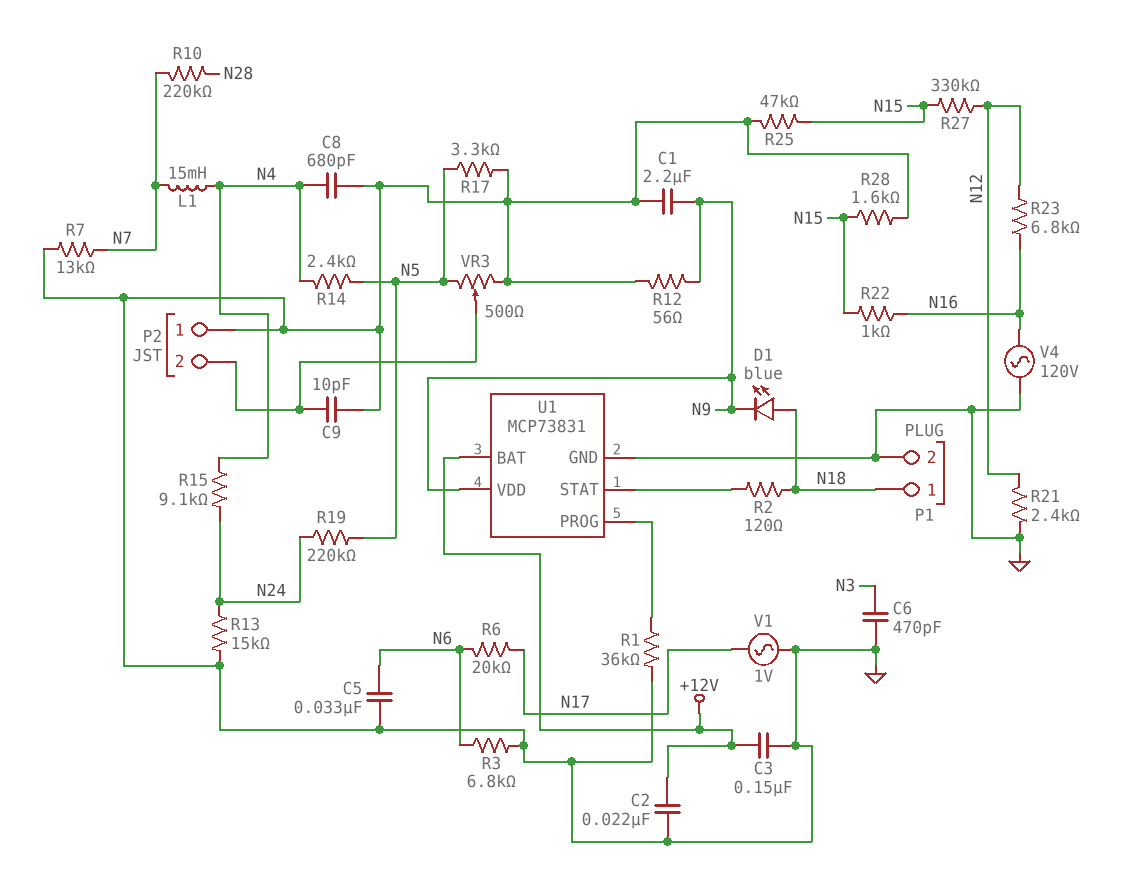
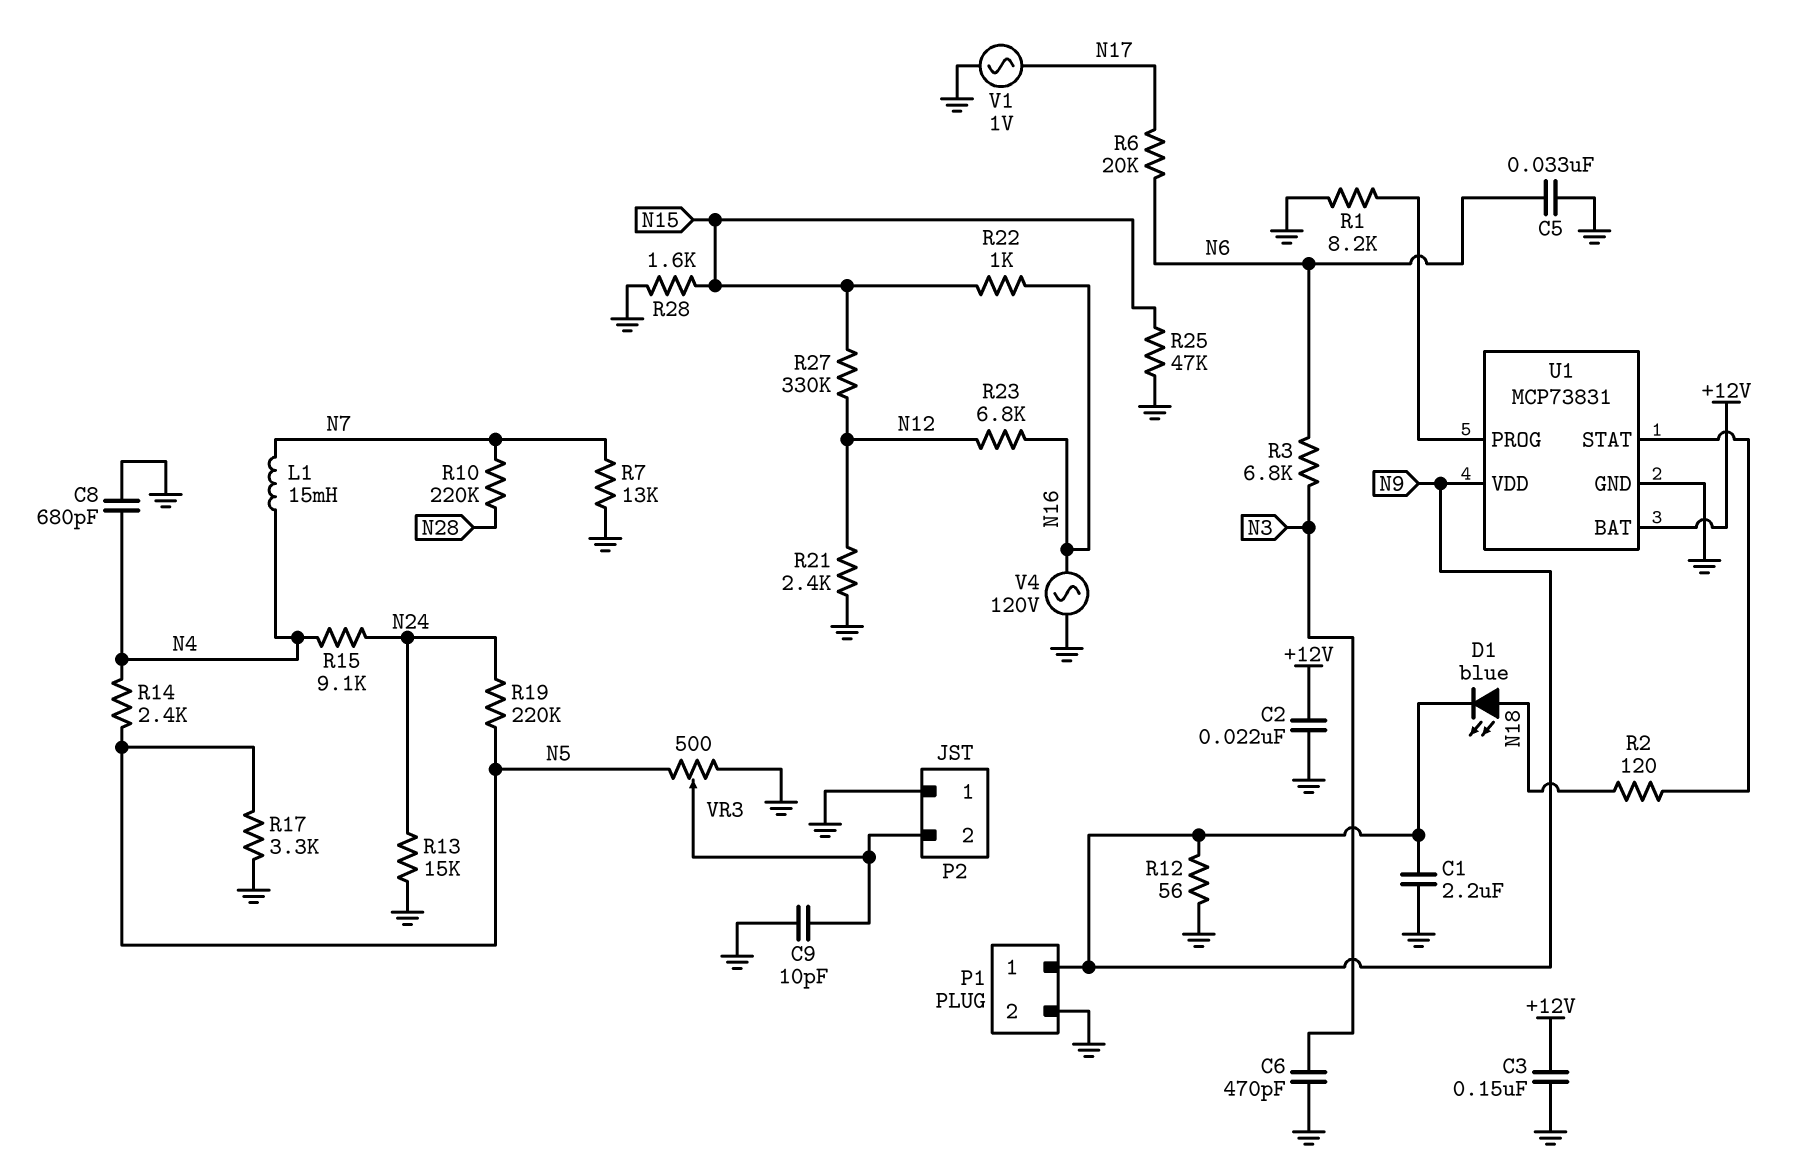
P1 pin 1: N18 -> N9
R1: 36k (GND, U1/PROG) -> 8.2k (GND, U1/PROG)
R3: 6.8k (GND, N6) -> 6.8k (N3, N6)

